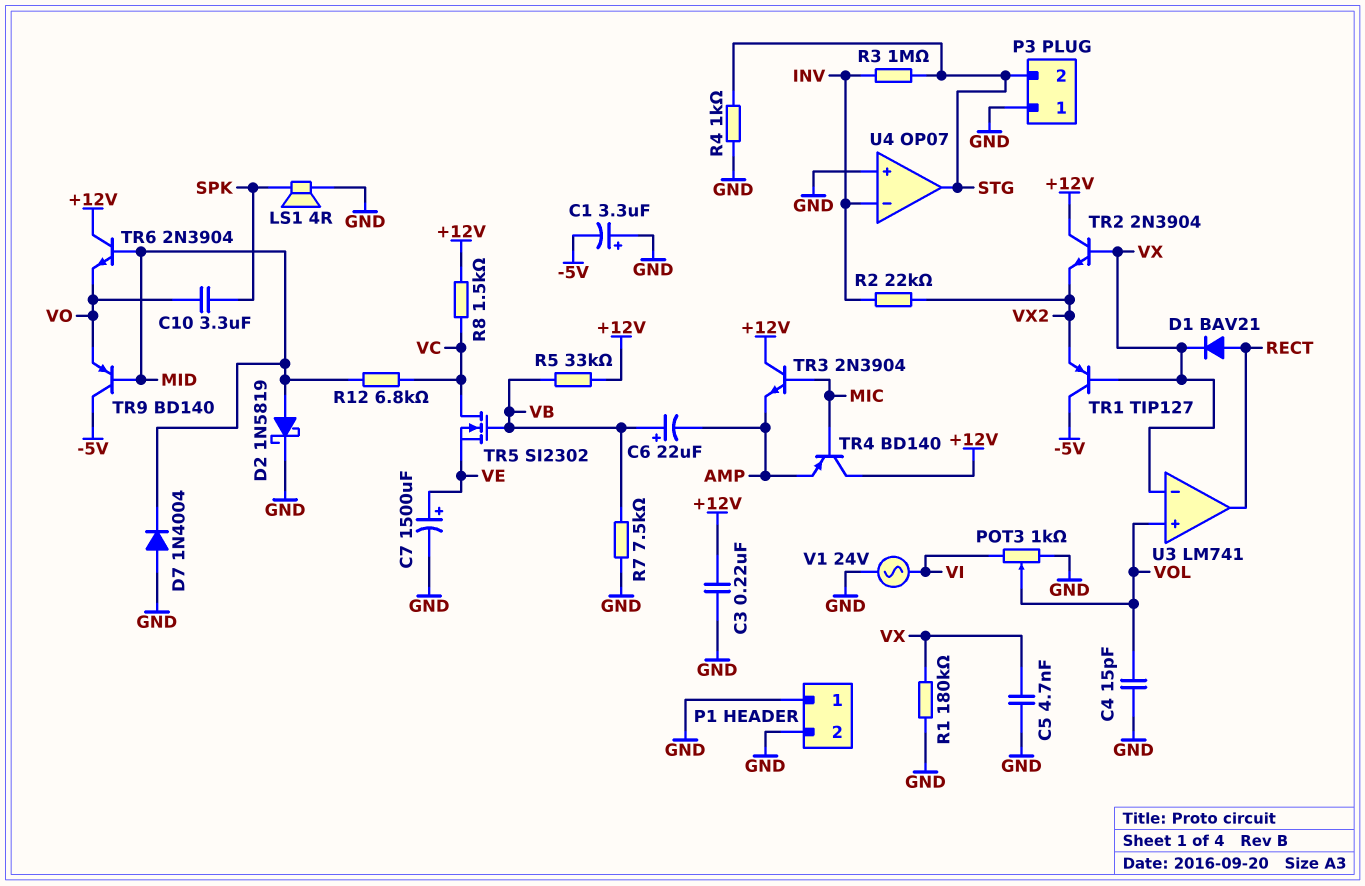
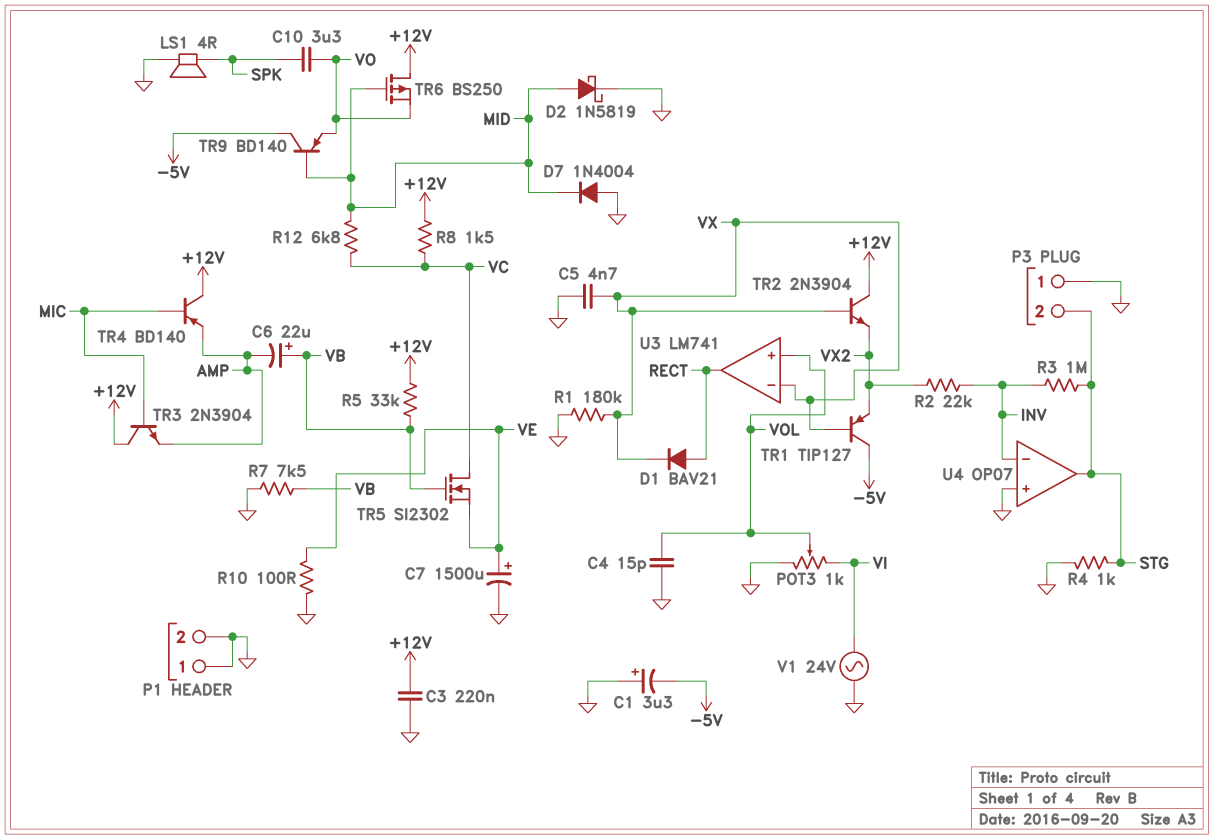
R10: none -> 100 (GND, VE)
TR6: NPN 2N3904 (B MID, C +12V, E VO) -> PMOS BS250 (G MID, D +12V, S VO)

